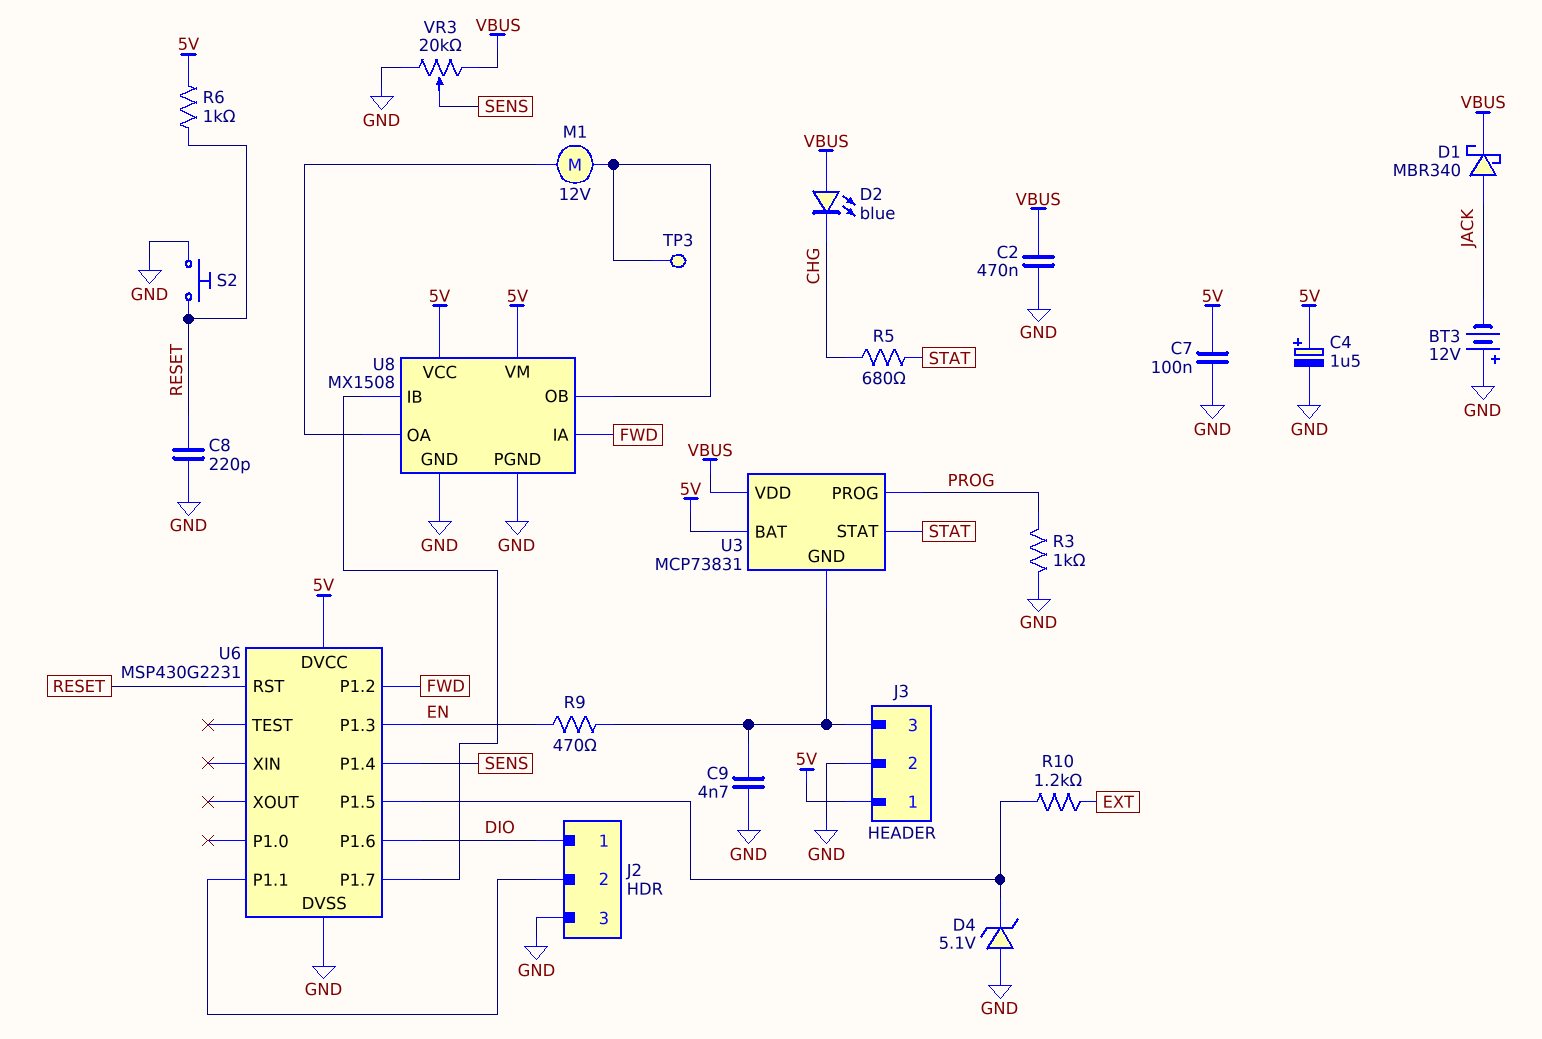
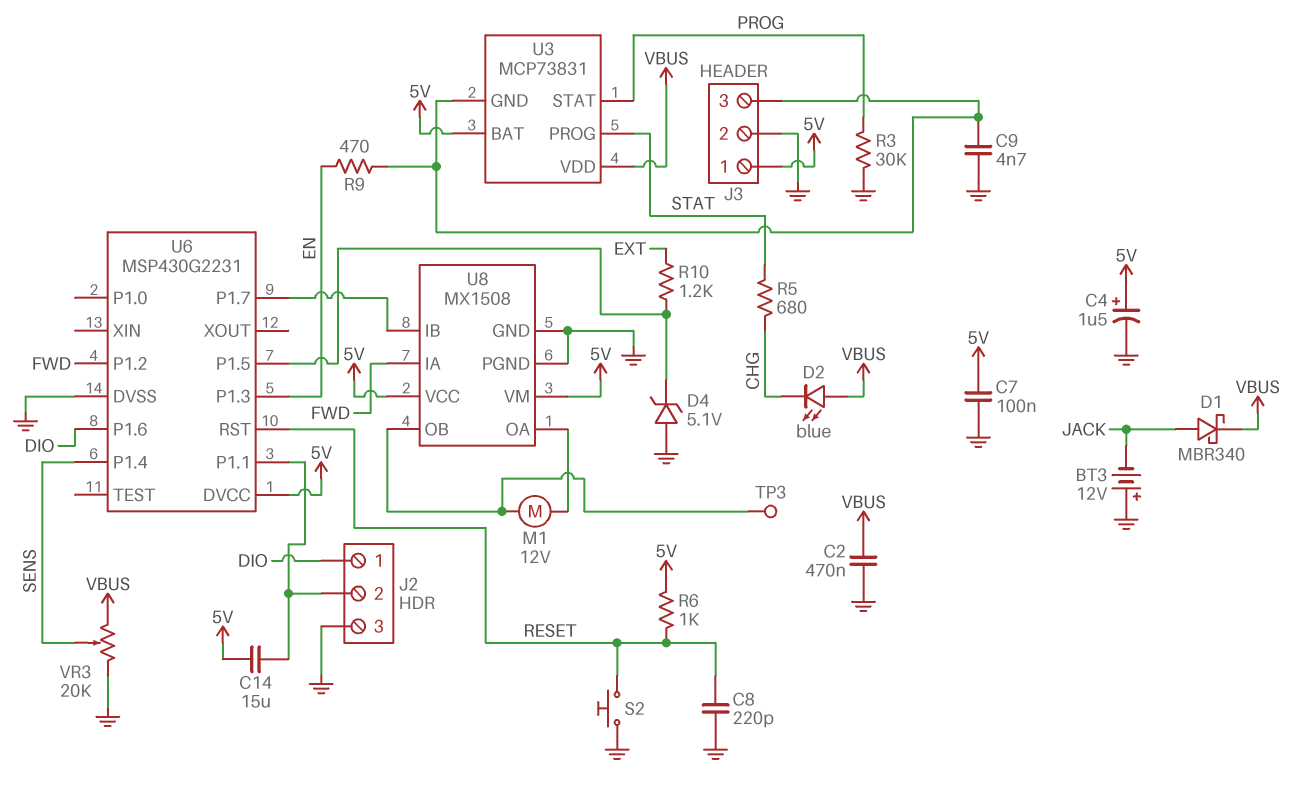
C14: none -> 15uF (5V, J2/2)
R3: 1k (GND, PROG) -> 30k (GND, PROG)
U3 pin PROG: PROG -> STAT
U3 pin STAT: STAT -> PROG

